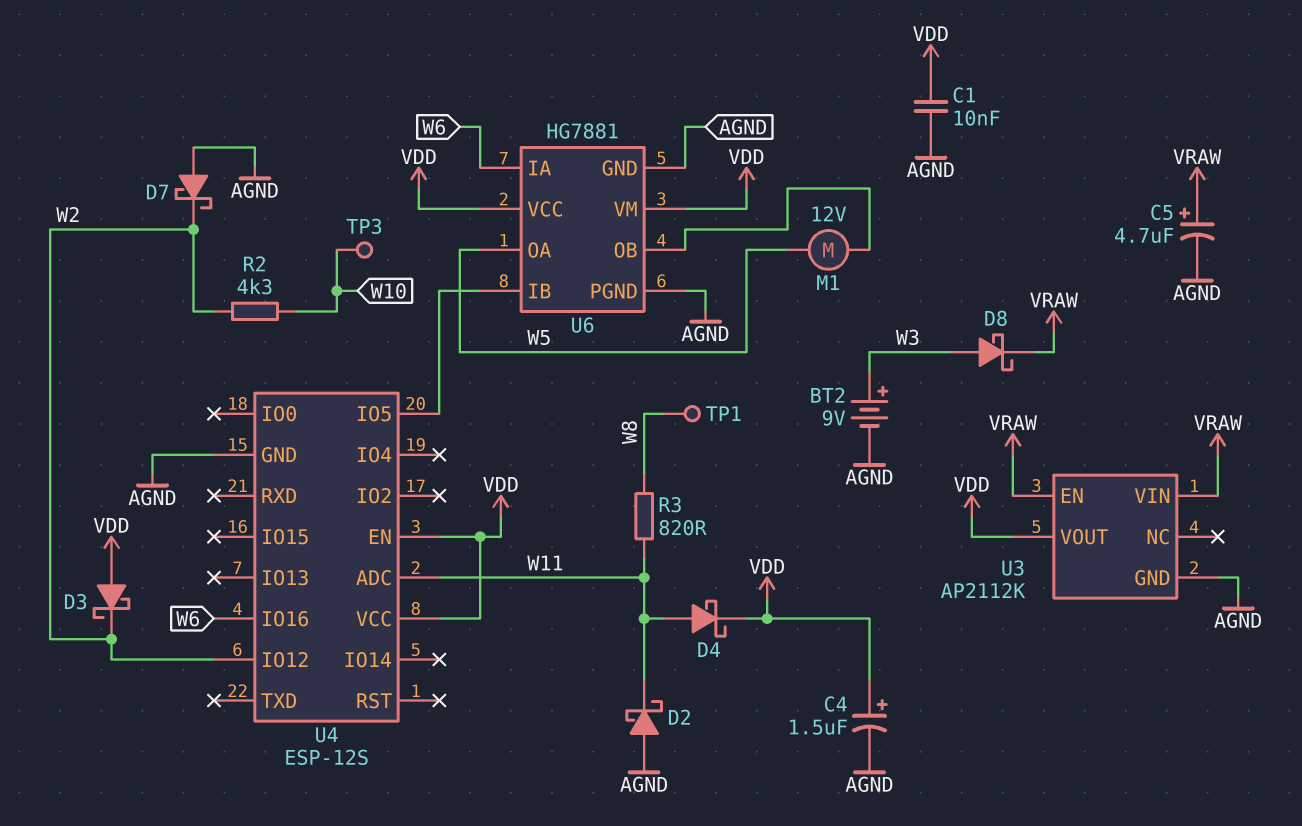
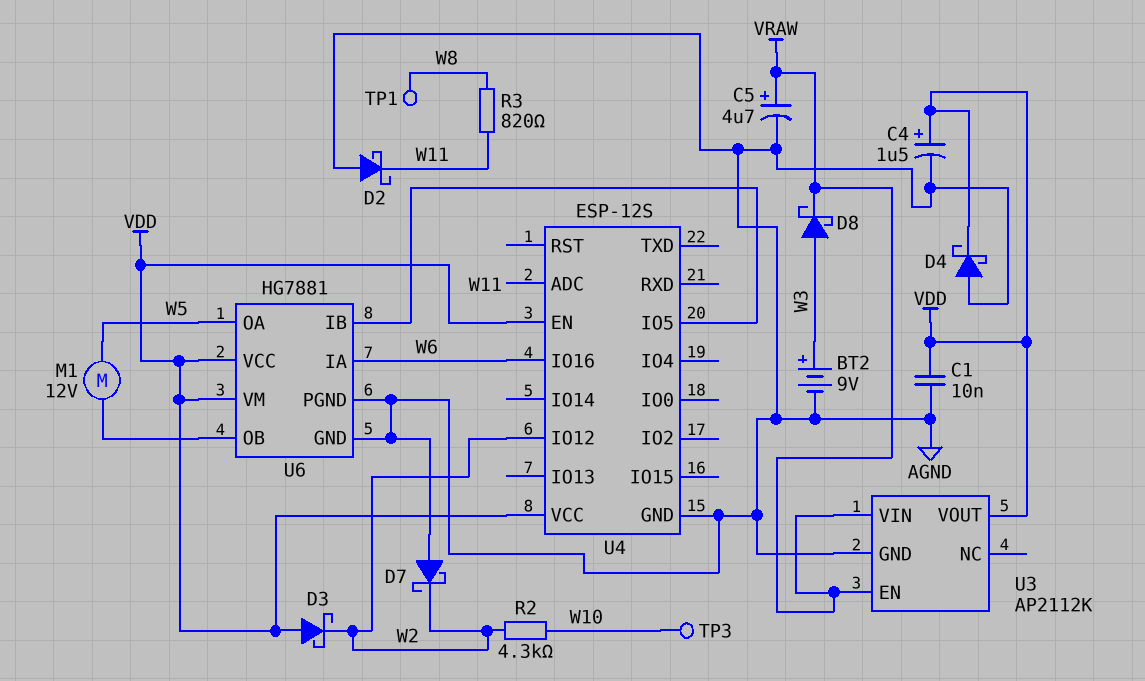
D4: schottky (A W11, K VDD) -> schottky (A AGND, K VDD)

